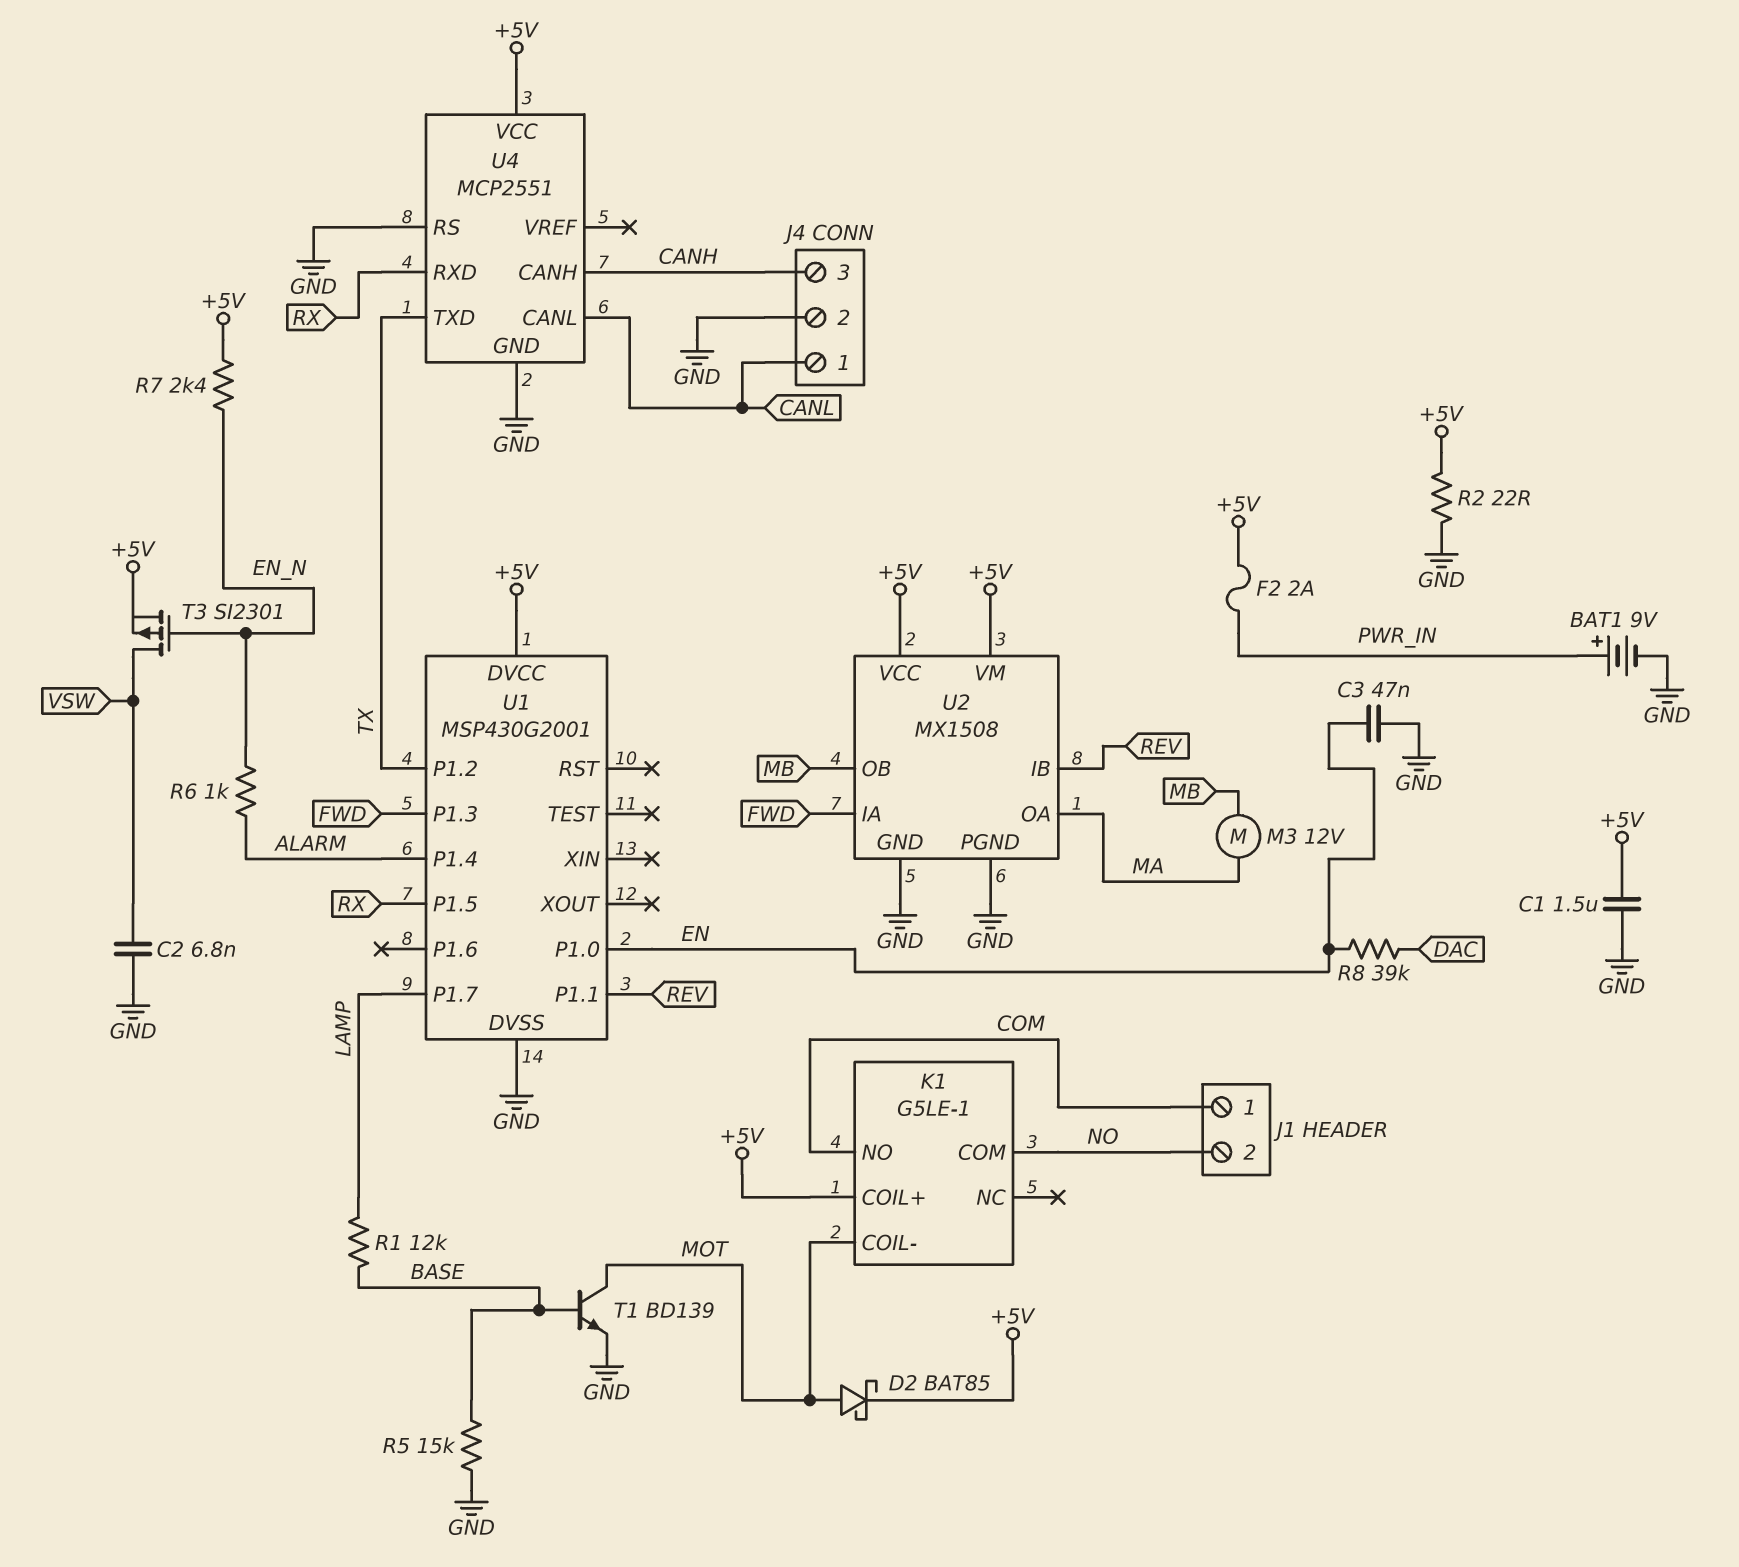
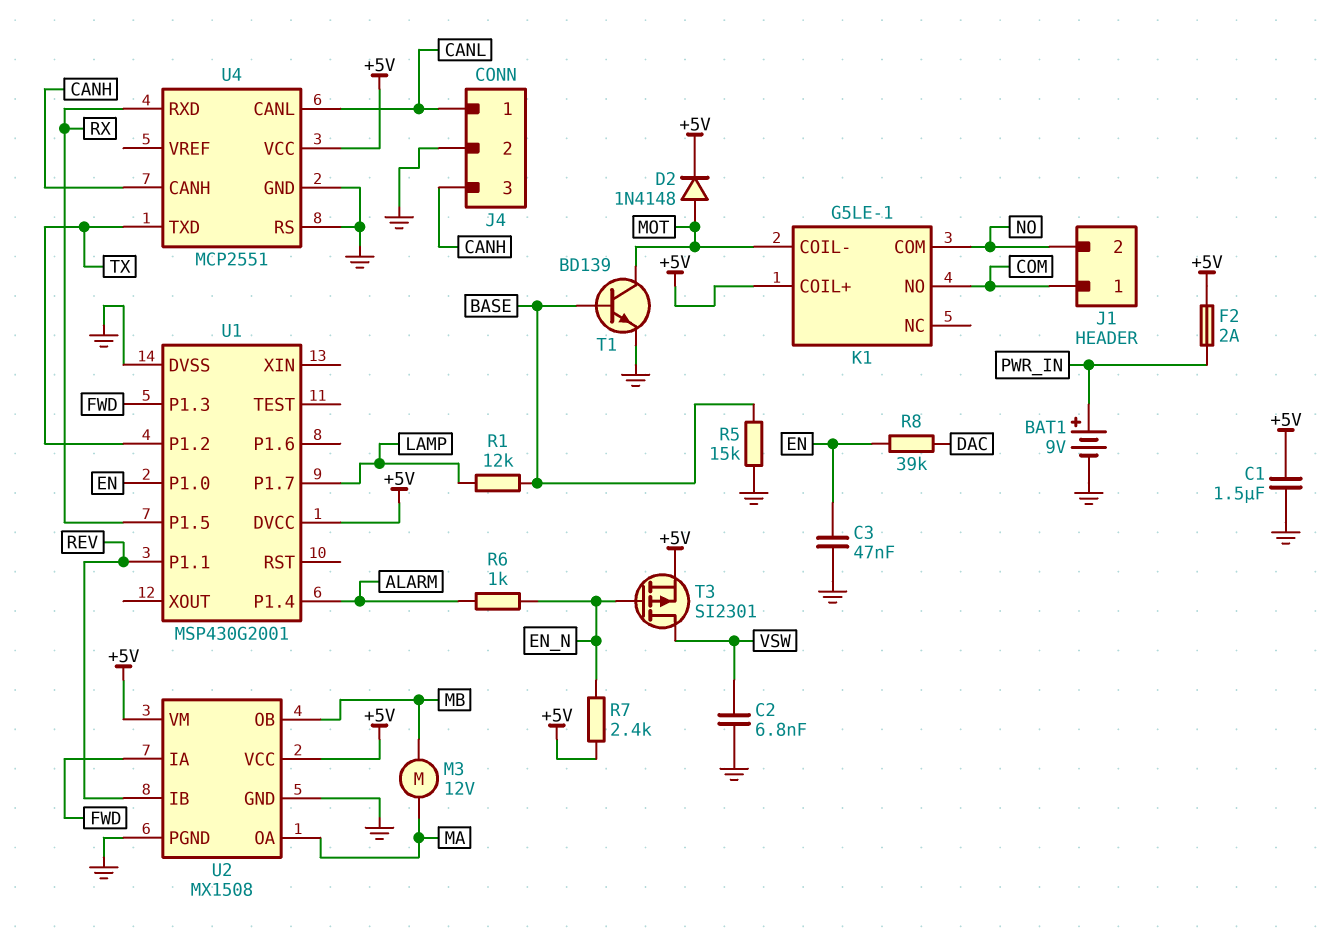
D2: schottky BAT85 (A MOT, K +5V) -> diode 1N4148 (A MOT, K +5V)
R2: 22 (+5V, GND) -> none

